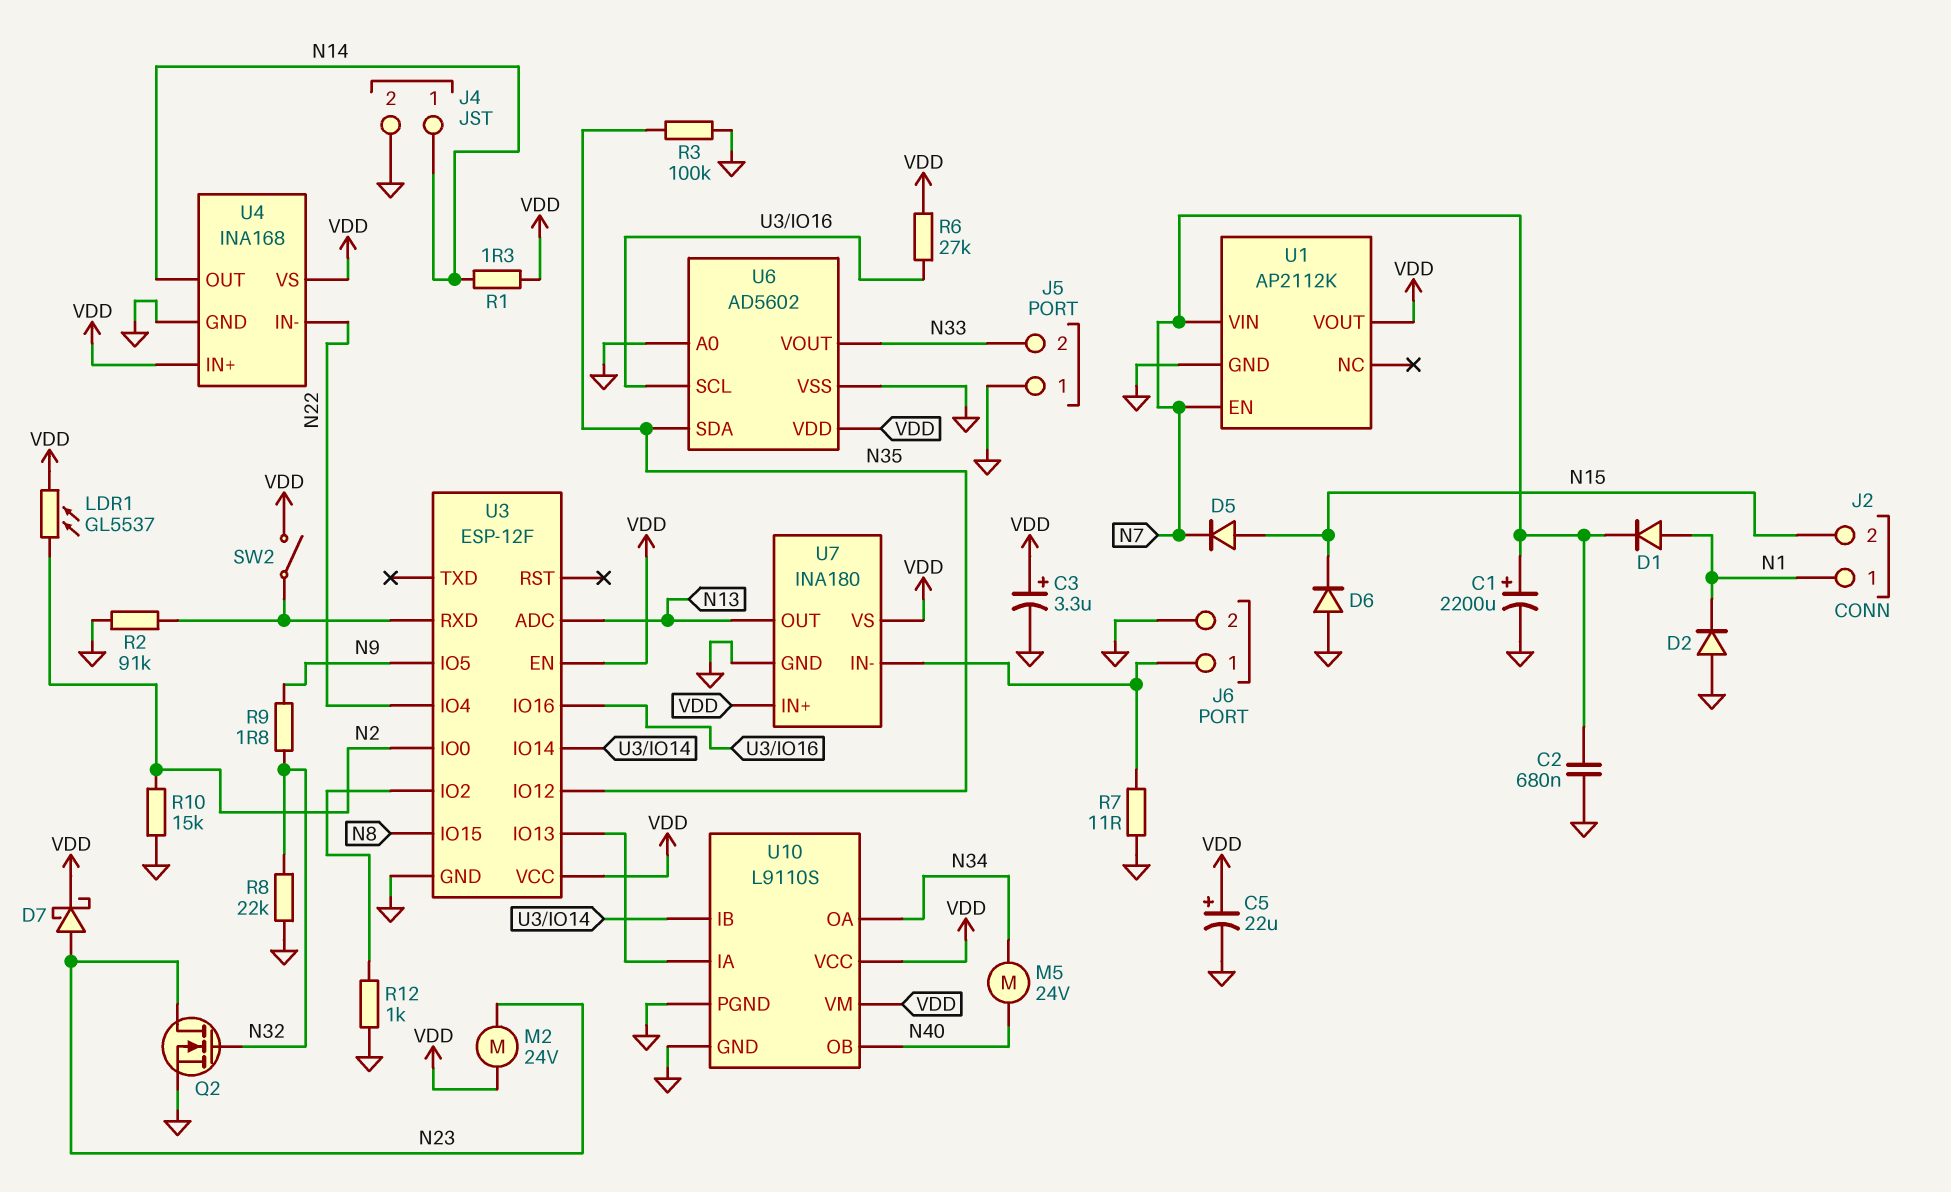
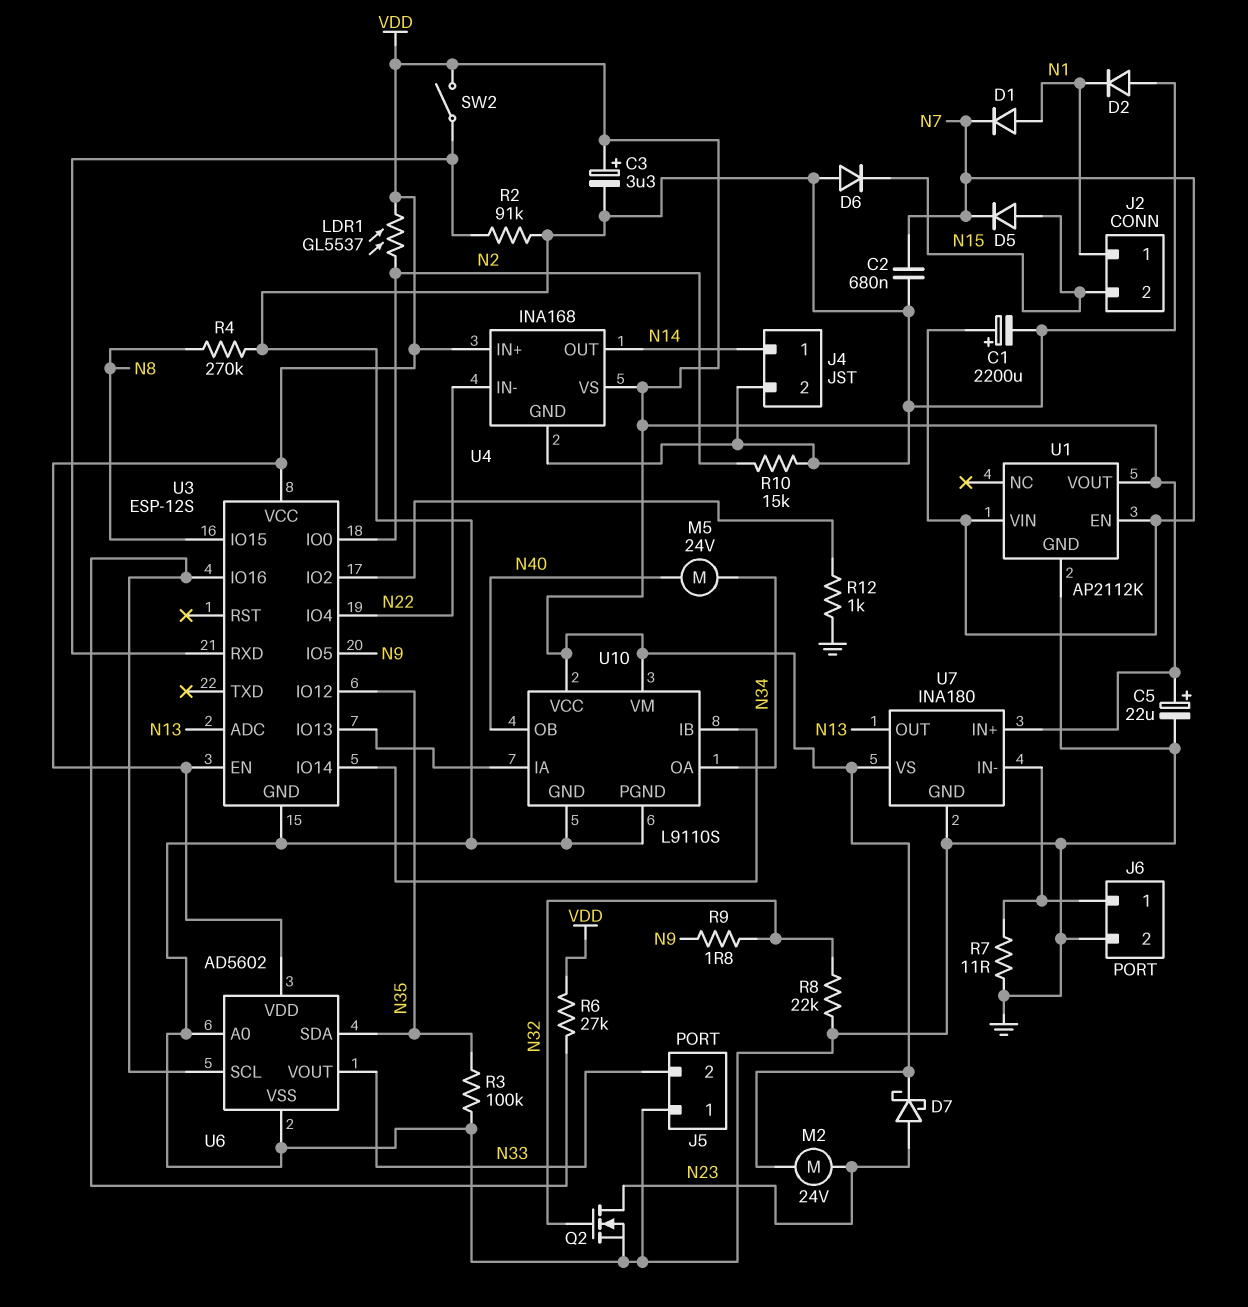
R1: 1.3 (N14, VDD) -> none
R4: none -> 270k (GND, N8)
U3: ESP-12F -> ESP-12S

